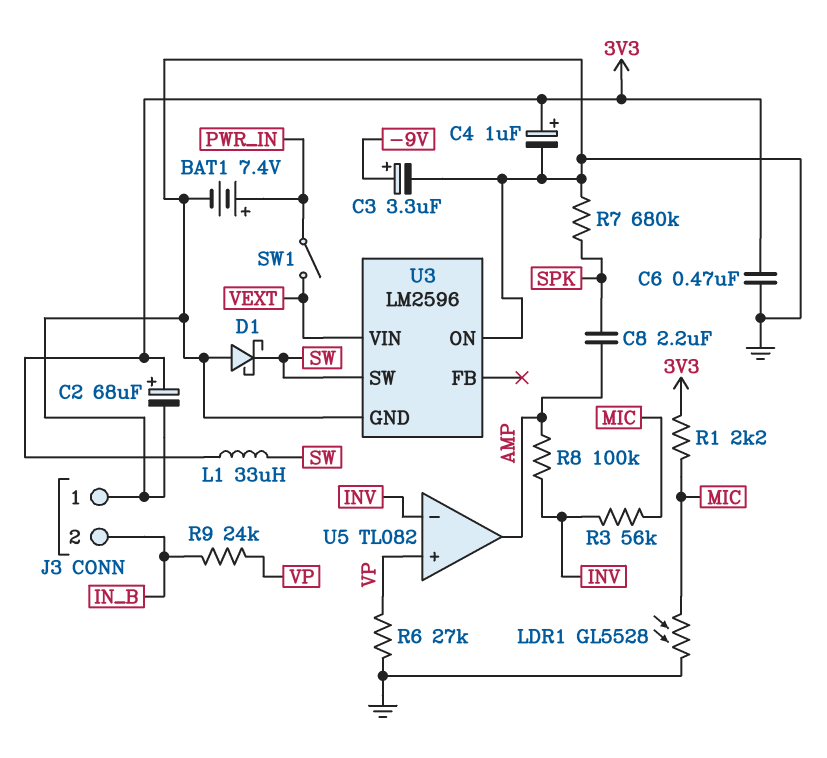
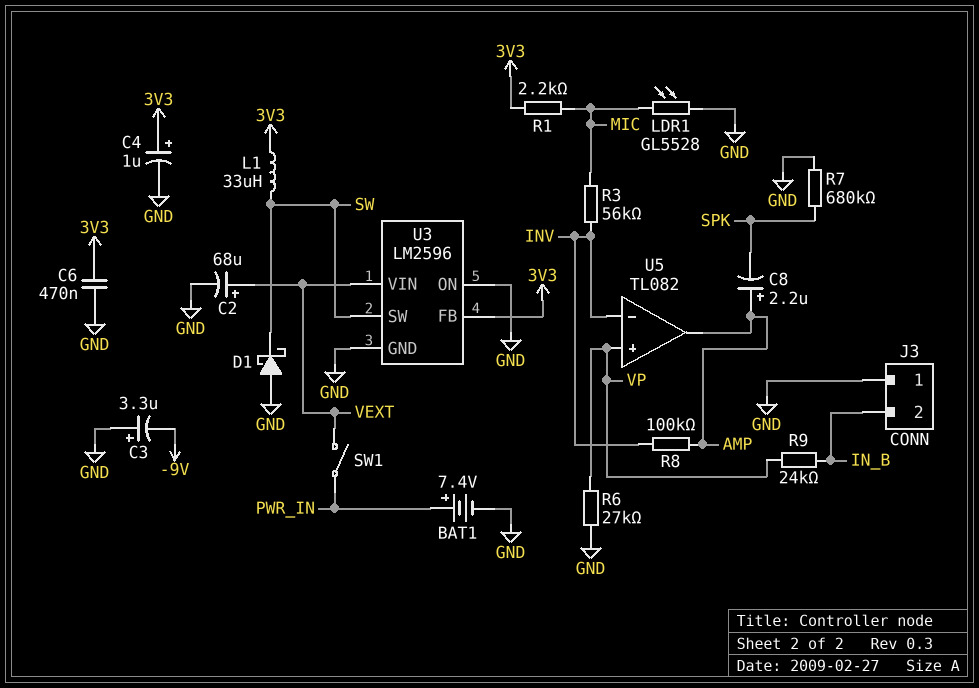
C2: 68uF (plus 3V3, minus GND) -> 68uF (plus VEXT, minus GND)
C3: 3.3uF (plus -9V, minus GND) -> 3.3uF (plus GND, minus -9V)
C8: 2.2uF (AMP, SPK) -> 2.2uF (plus AMP, minus SPK)
U3 pin FB: none -> 3V3

